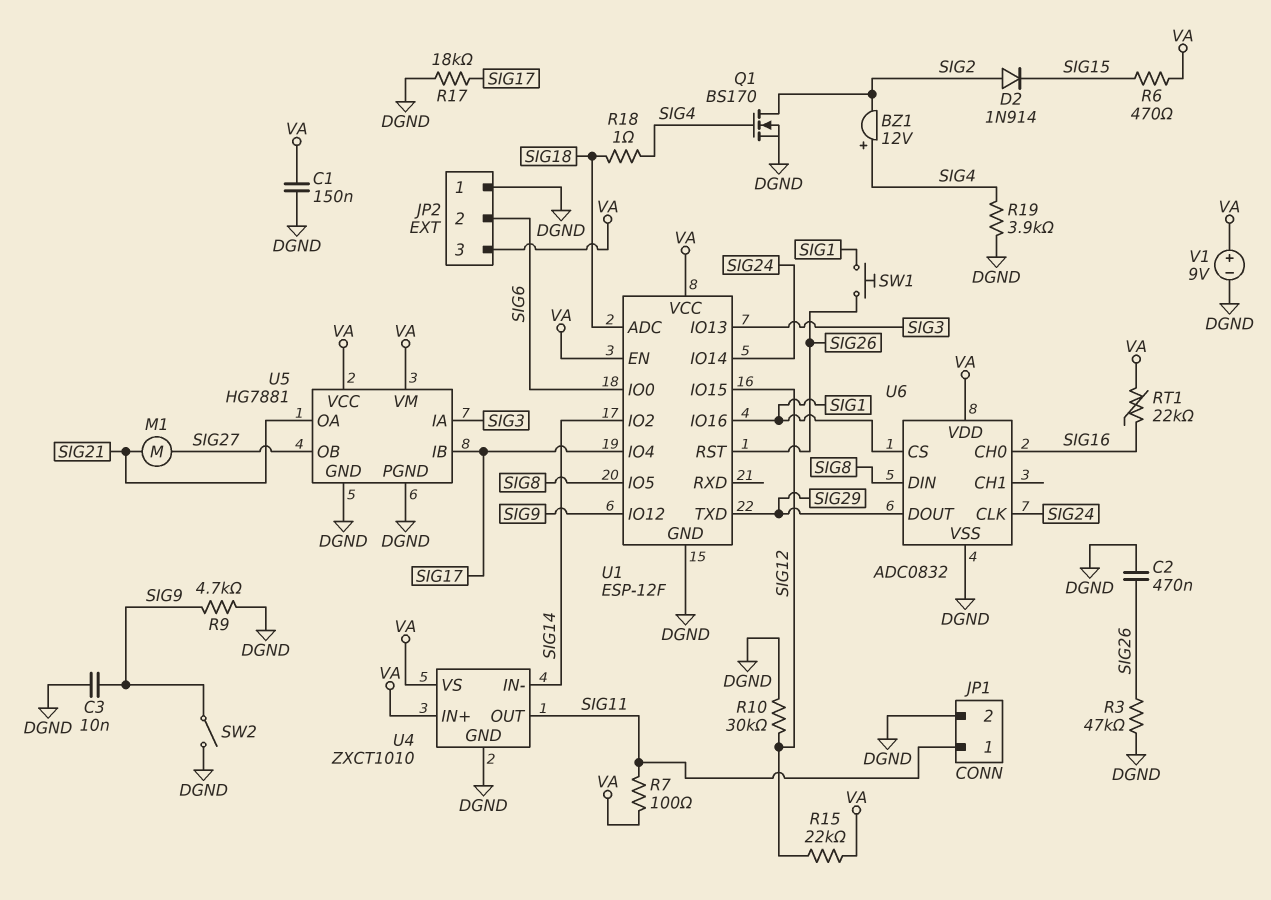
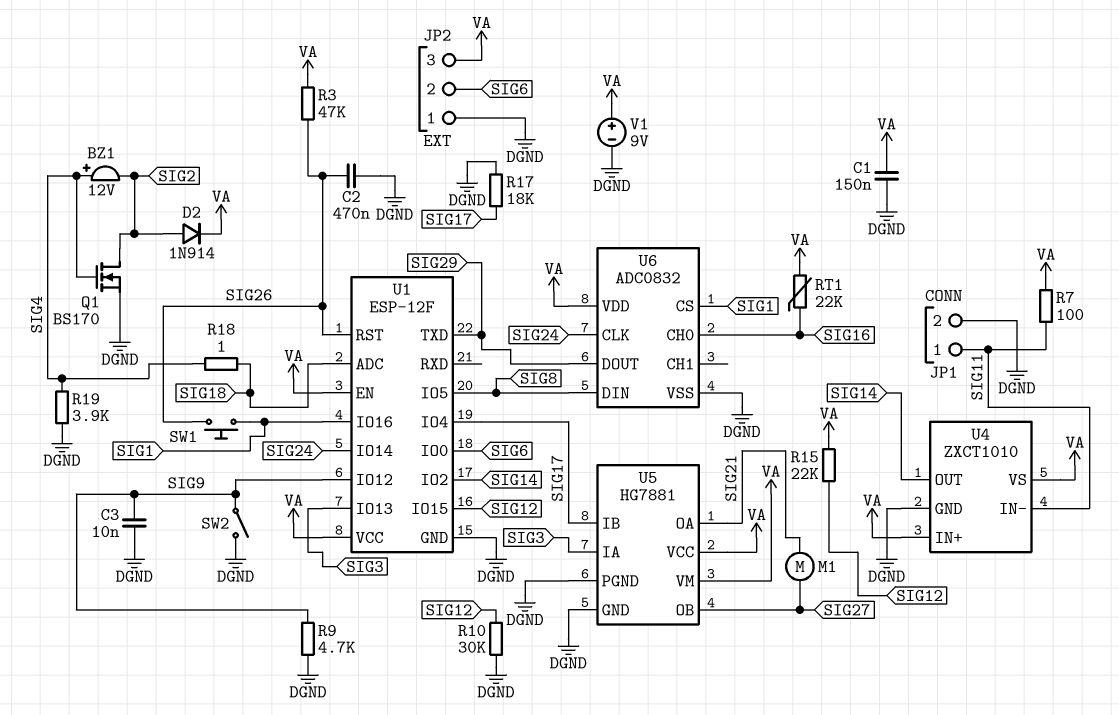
D2: diode 1N914 (A SIG2, K SIG15) -> diode 1N914 (A SIG2, K VA)
R3: 47k (DGND, SIG26) -> 47k (SIG26, VA)
R6: 470 (SIG15, VA) -> none
U4 pin IN-: SIG14 -> SIG11
U4 pin OUT: SIG11 -> SIG14

